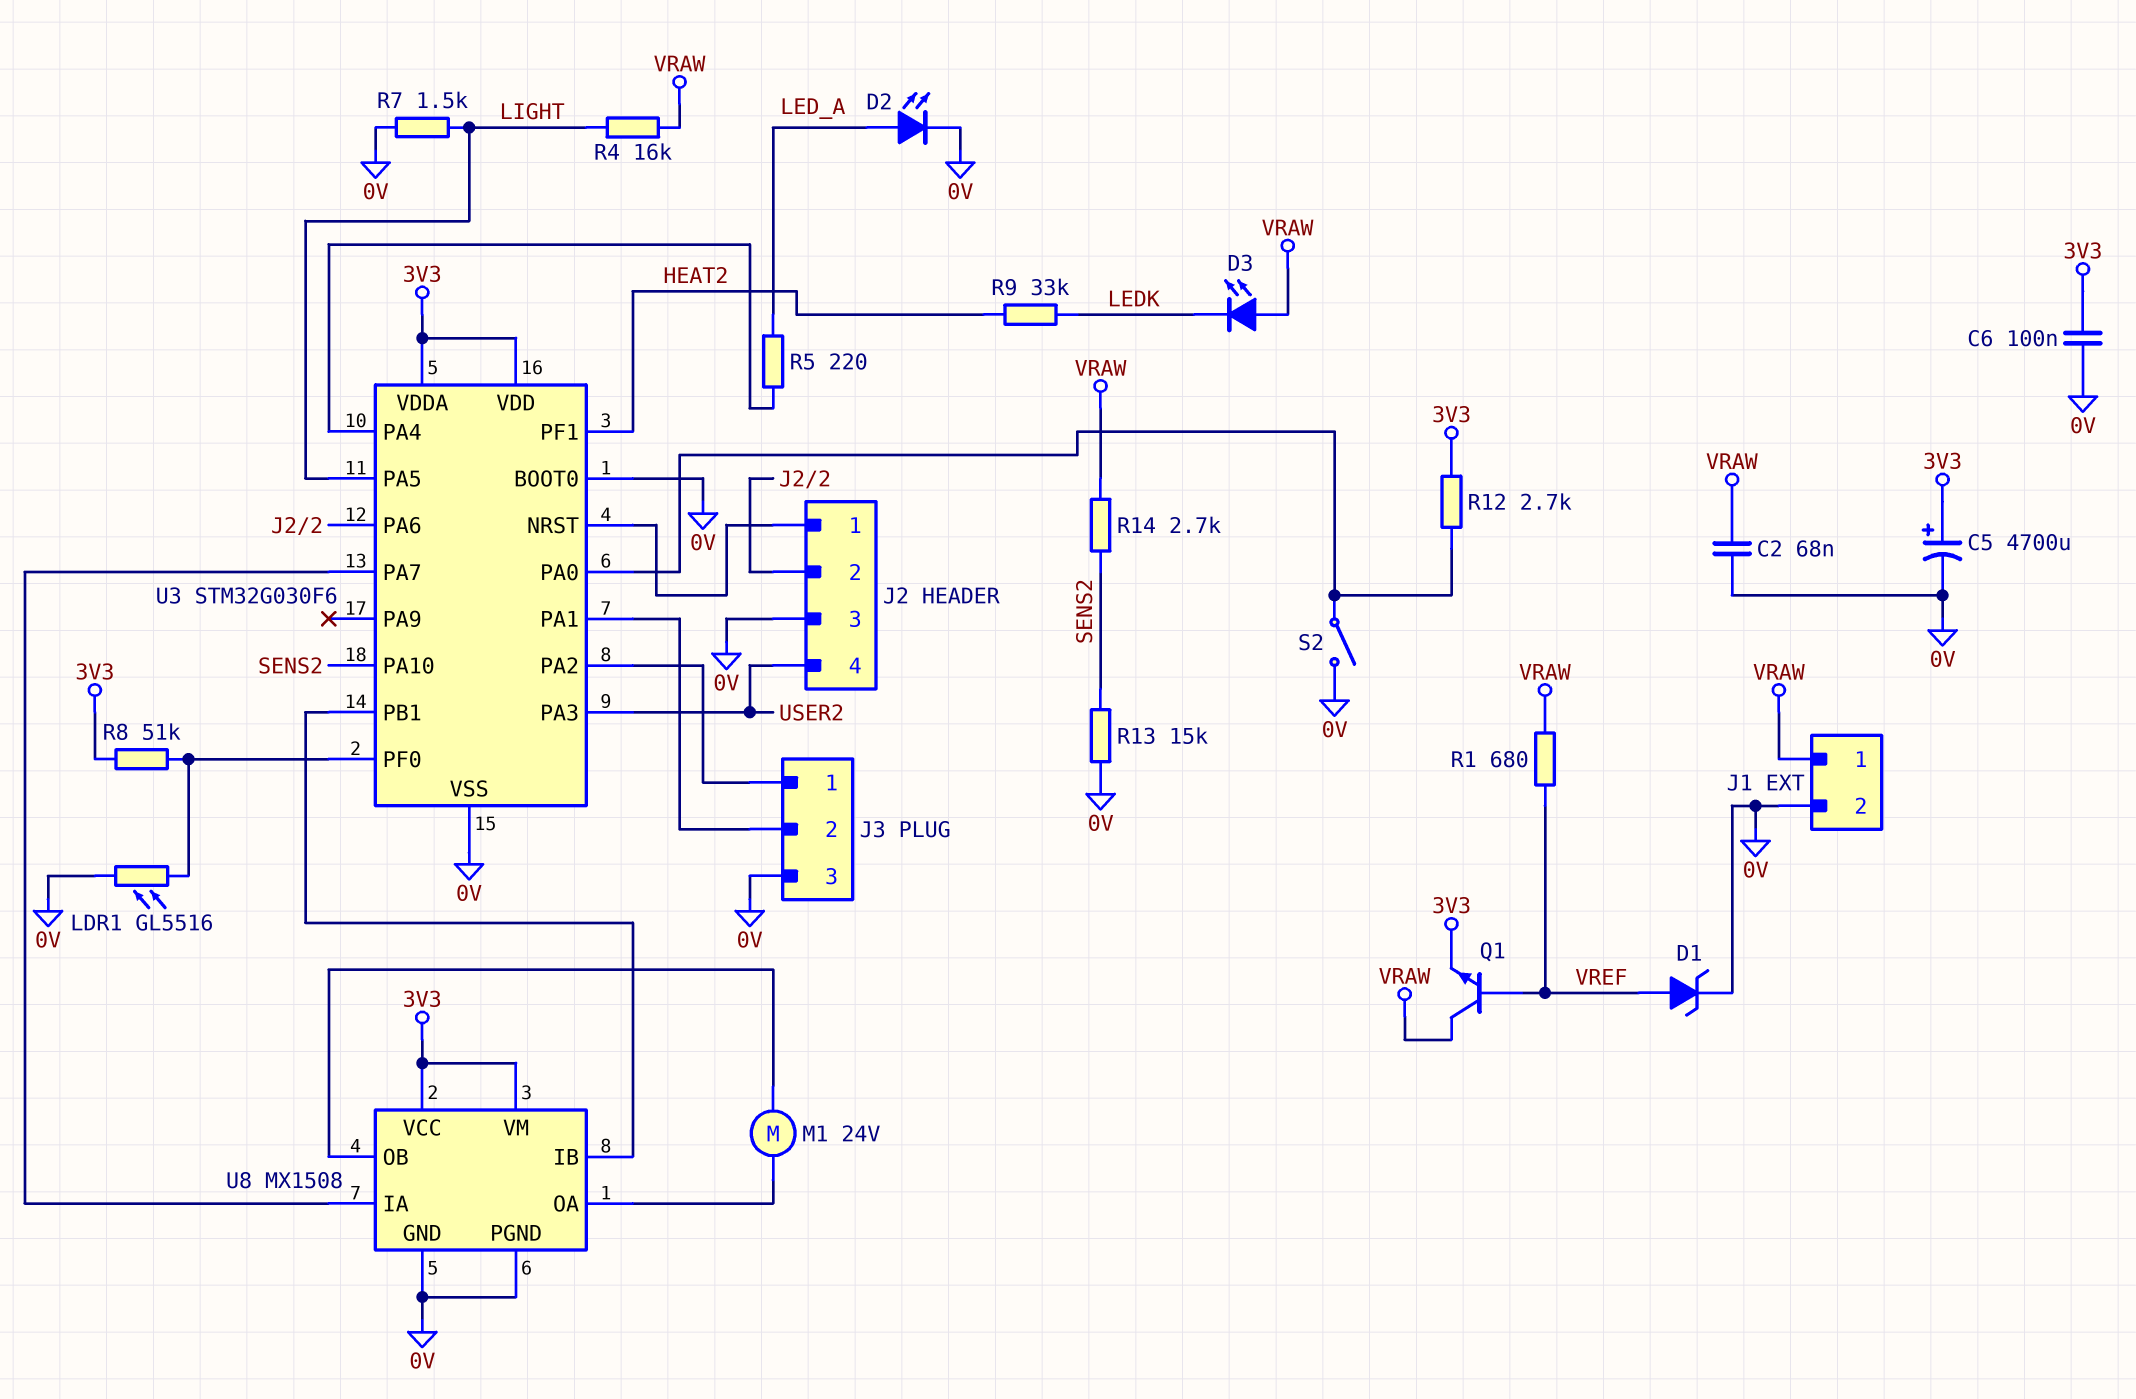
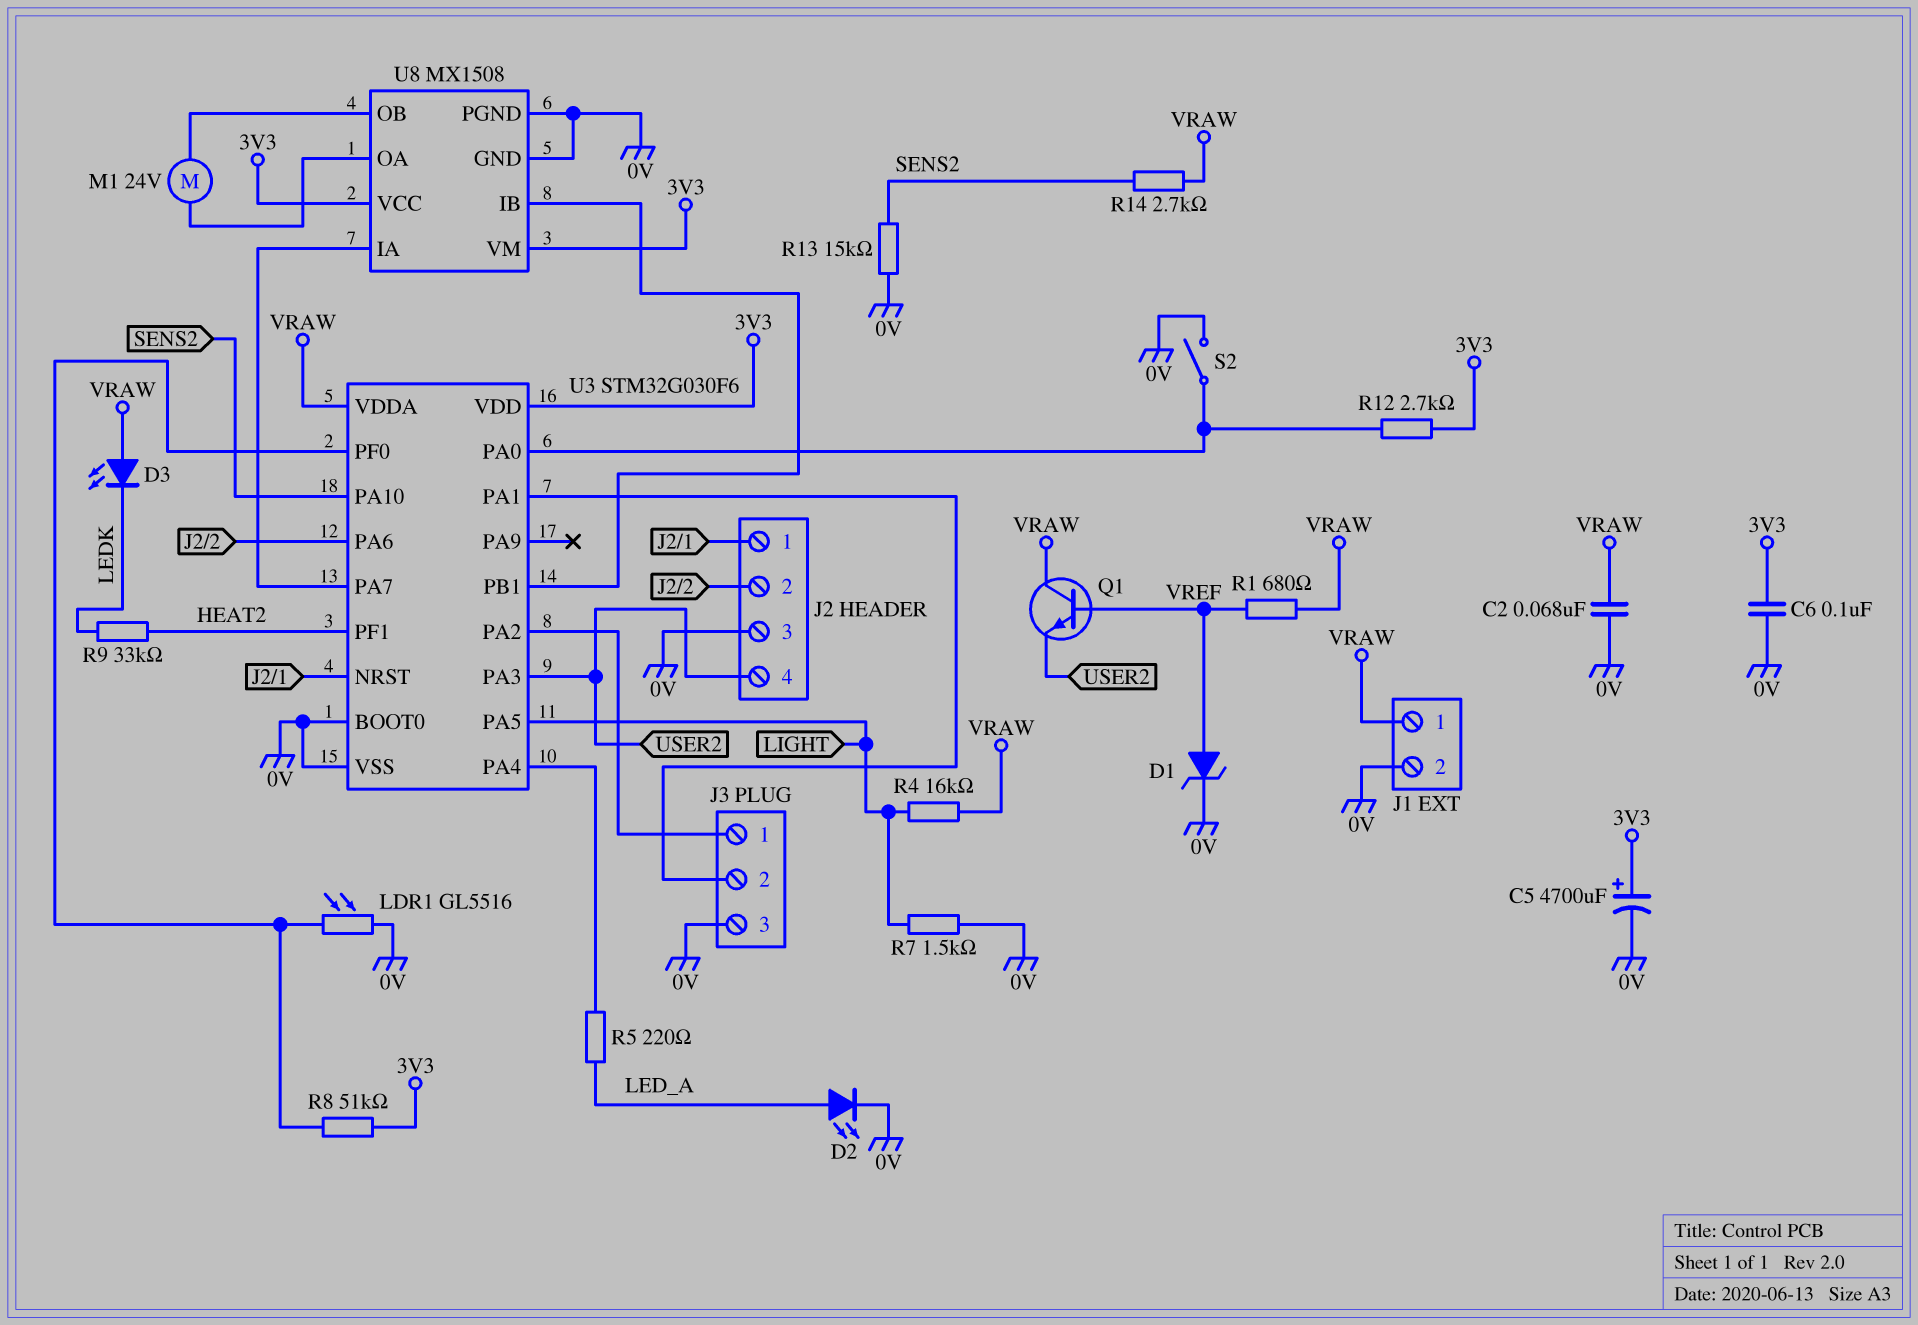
Q1: NPN (B VREF, C VRAW, E 3V3) -> NPN (B VREF, C VRAW, E USER2)
U3 pin VDDA: 3V3 -> VRAW

